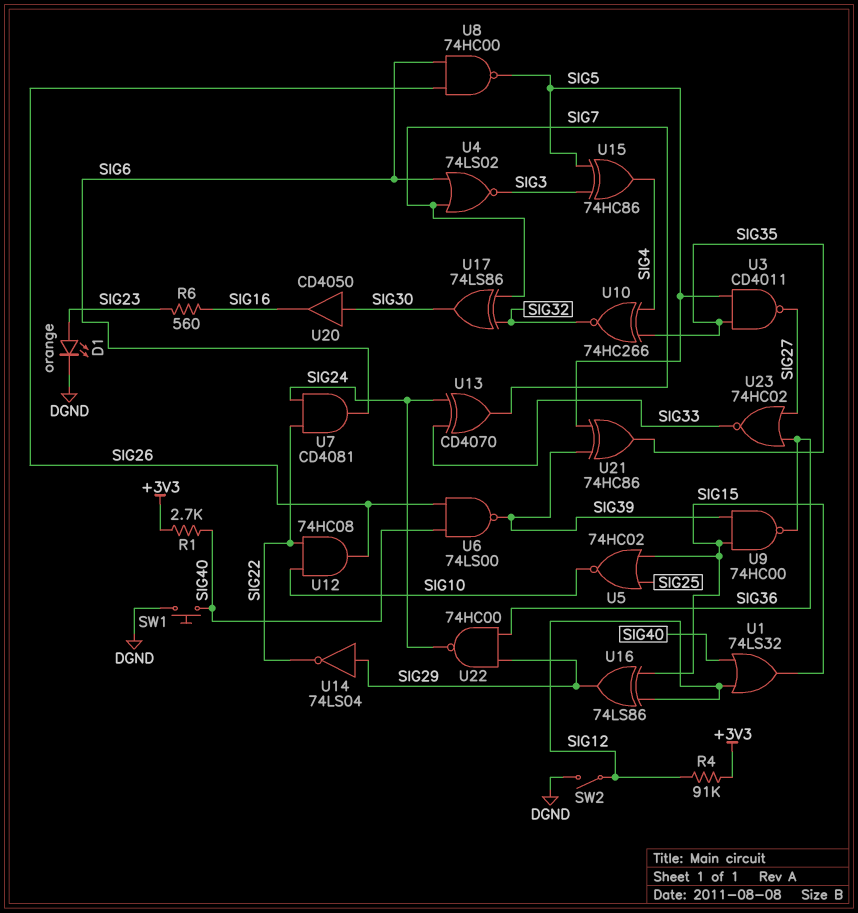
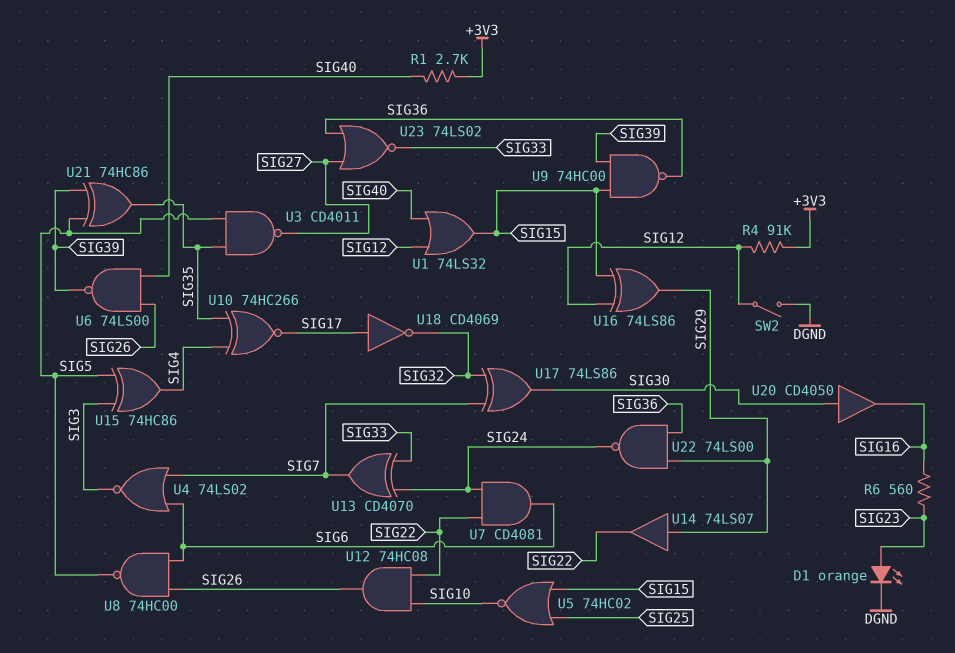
SW1: button (DGND, SIG40) -> none
U10: XNOR 74HC266 (in SIG4, in SIG35, out SIG32) -> XNOR 74HC266 (in SIG4, in SIG35, out SIG17)
U14: NOT 74LS04 (in SIG29, out SIG22) -> buffer 74LS07 (in SIG29, out SIG22)
U18: none -> NOT CD4069 (in SIG17, out SIG32)
U22: NAND 74HC00 (in SIG29, in SIG36, out SIG24) -> NAND 74LS00 (in SIG29, in SIG36, out SIG24)
U23: NOR 74HC02 (in SIG27, in SIG36, out SIG33) -> NOR 74LS02 (in SIG27, in SIG36, out SIG33)

